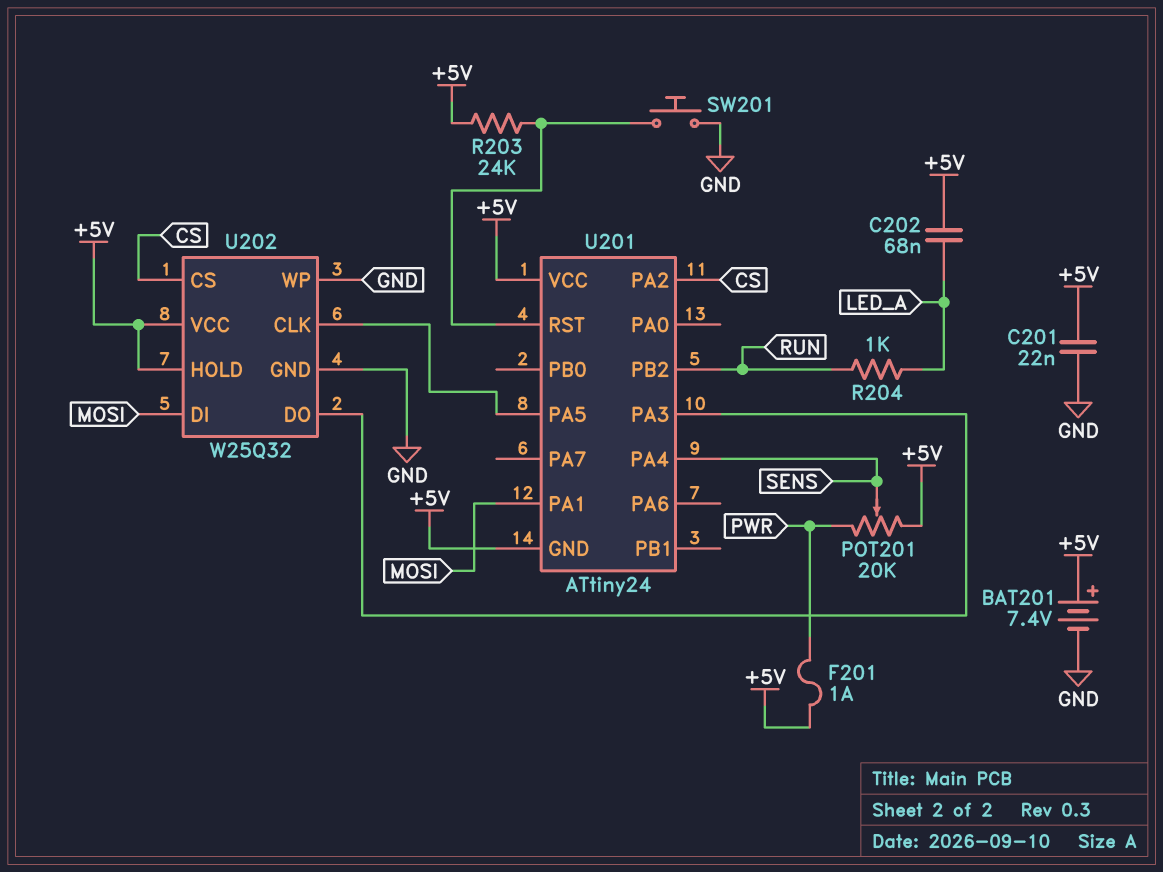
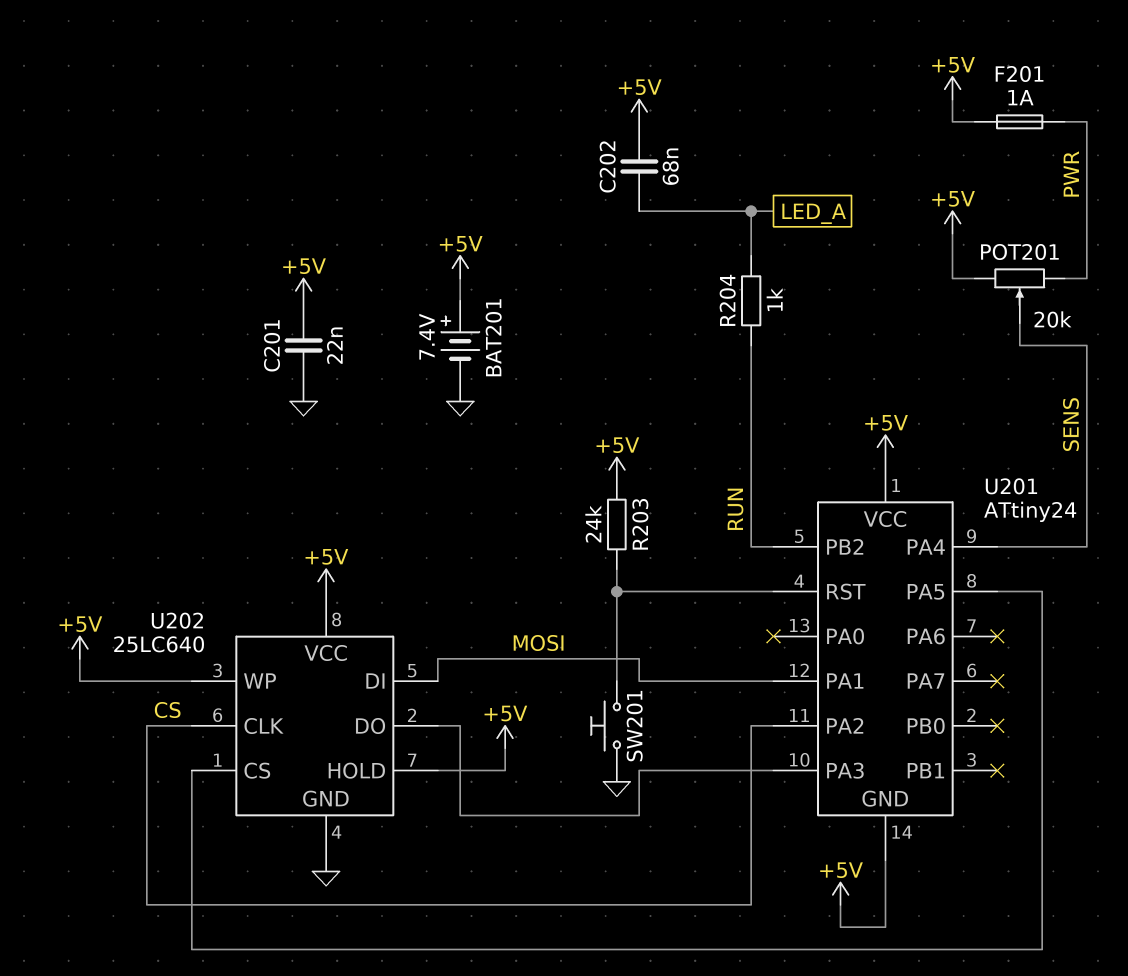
U202: W25Q32 -> 25LC640
U202 pin CLK: U201/PA5 -> CS
U202 pin CS: CS -> U201/PA5
U202 pin WP: GND -> +5V

